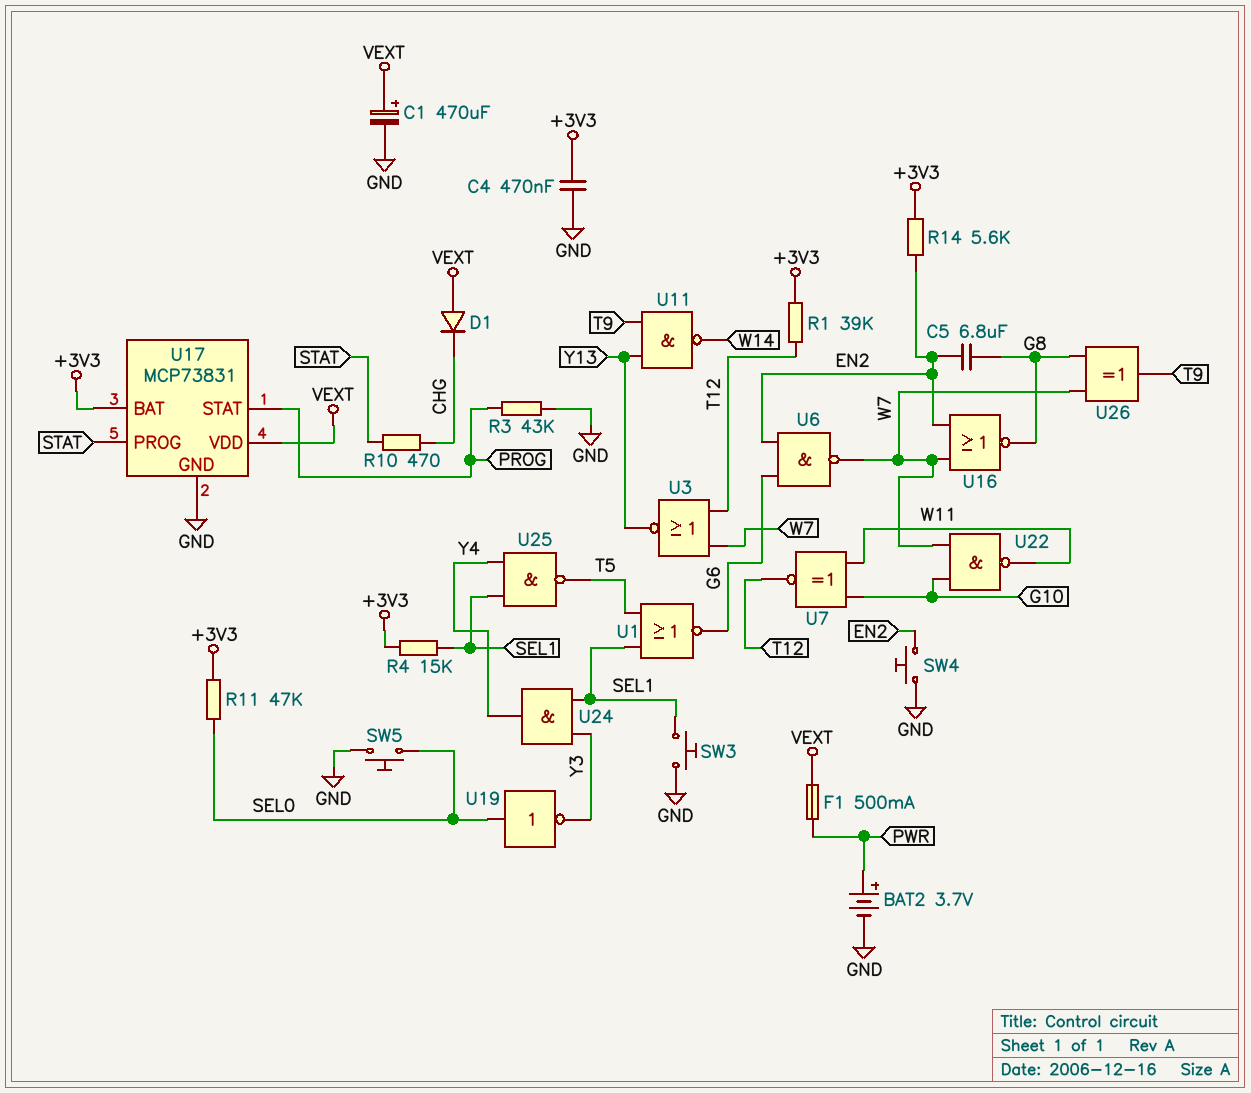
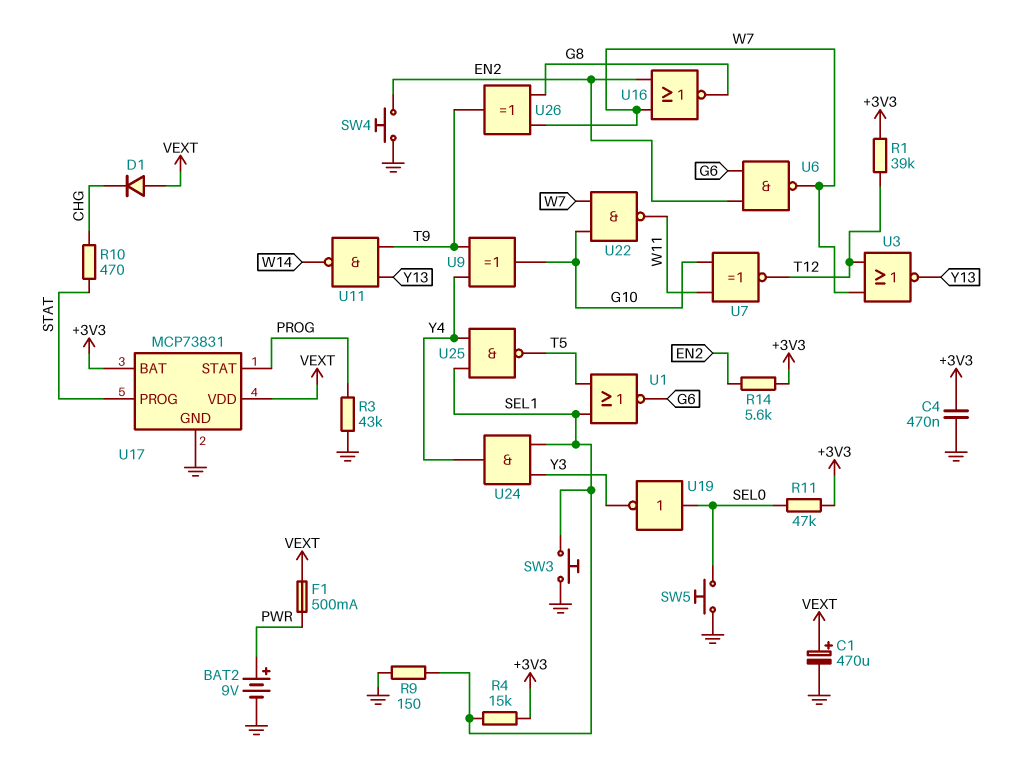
BAT2: 3.7V (plus PWR, minus GND) -> 9V (plus PWR, minus GND)
C5: 6.8uF (EN2, G8) -> none
R9: none -> 150 (GND, SEL1)
U9: none -> XOR (in T9, in Y4, out G10)

